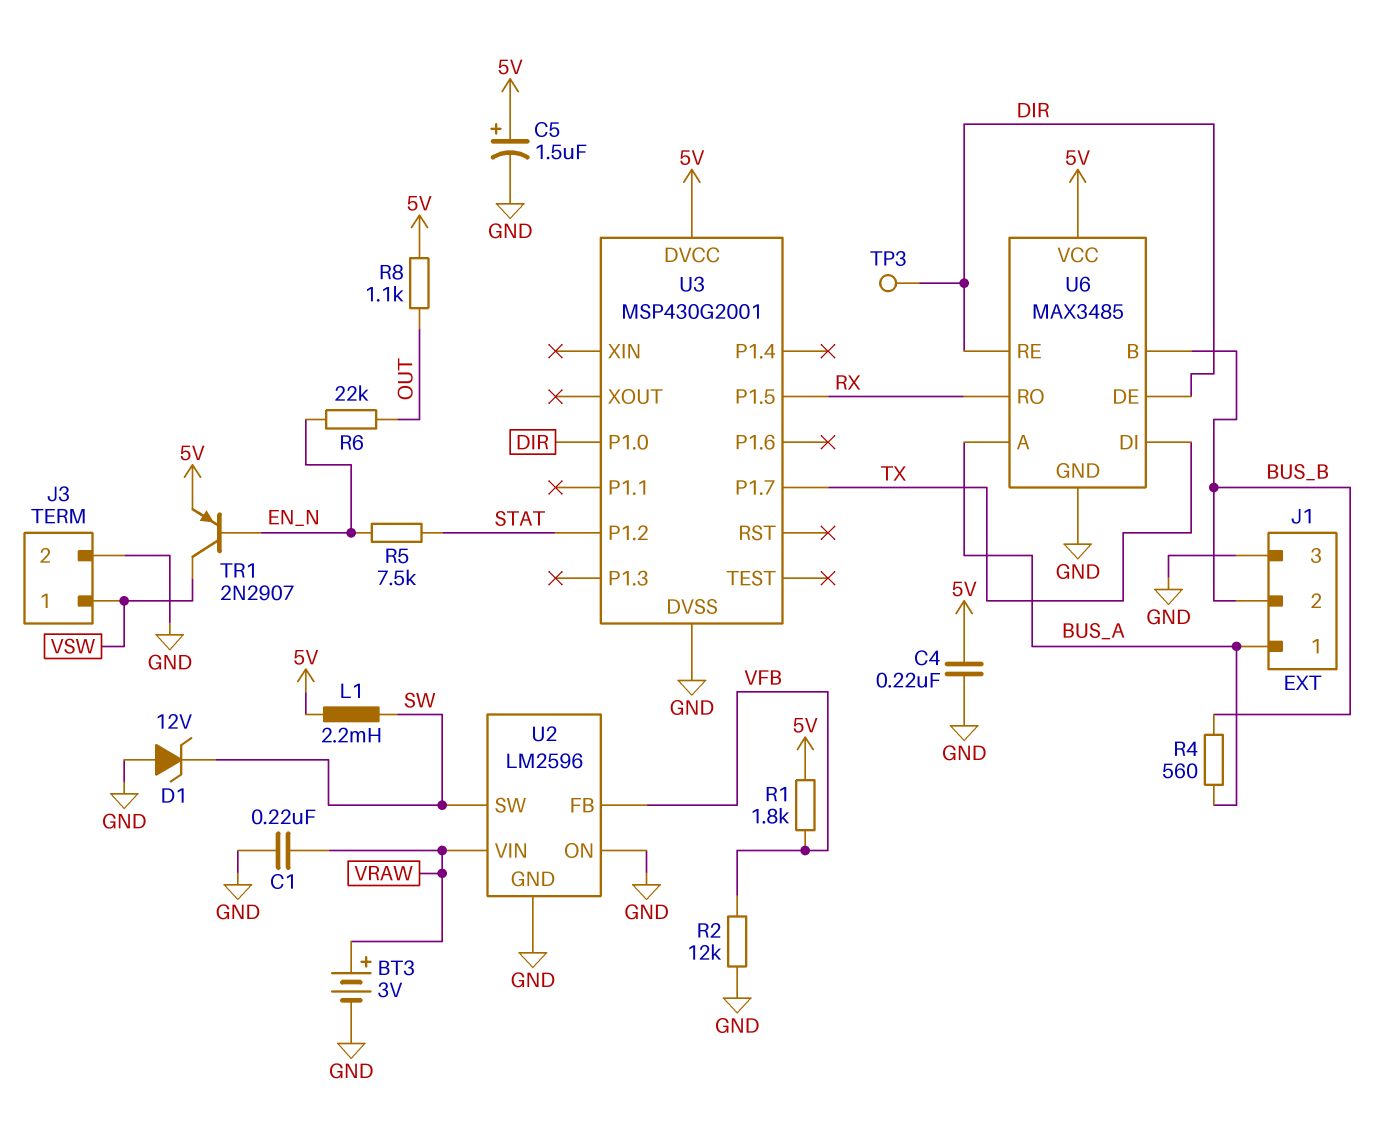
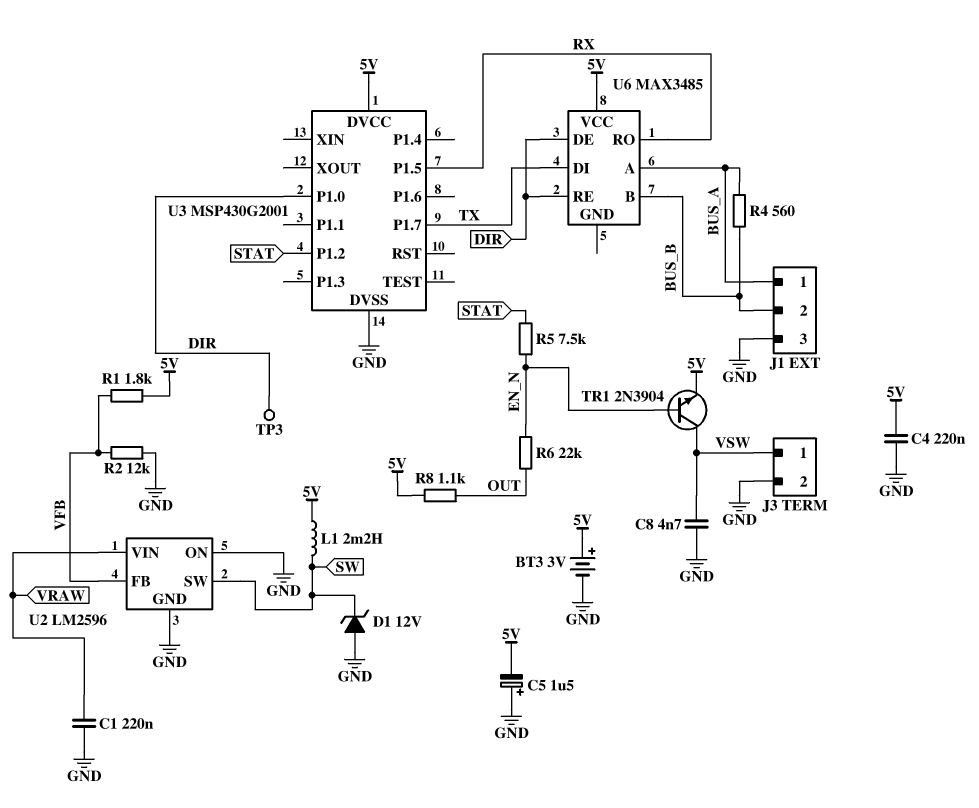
BT3: 3V (plus VRAW, minus GND) -> 3V (plus 5V, minus GND)
C5: 1.5uF (plus 5V, minus GND) -> 1.5uF (plus GND, minus 5V)
C8: none -> 4.7nF (GND, VSW)
TR1: PNP 2N2907 (B EN_N, C VSW, E 5V) -> NPN 2N3904 (B EN_N, C VSW, E 5V)
U6 pin GND: GND -> none

